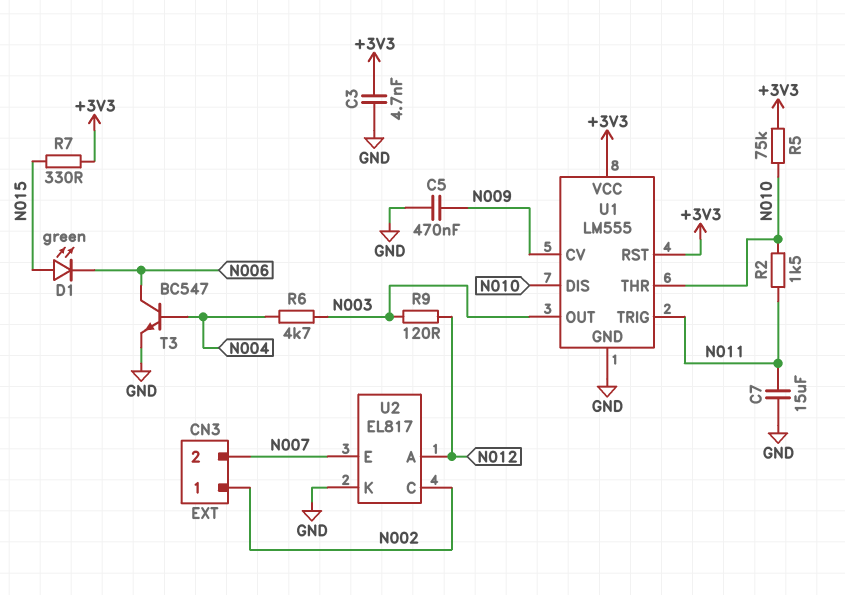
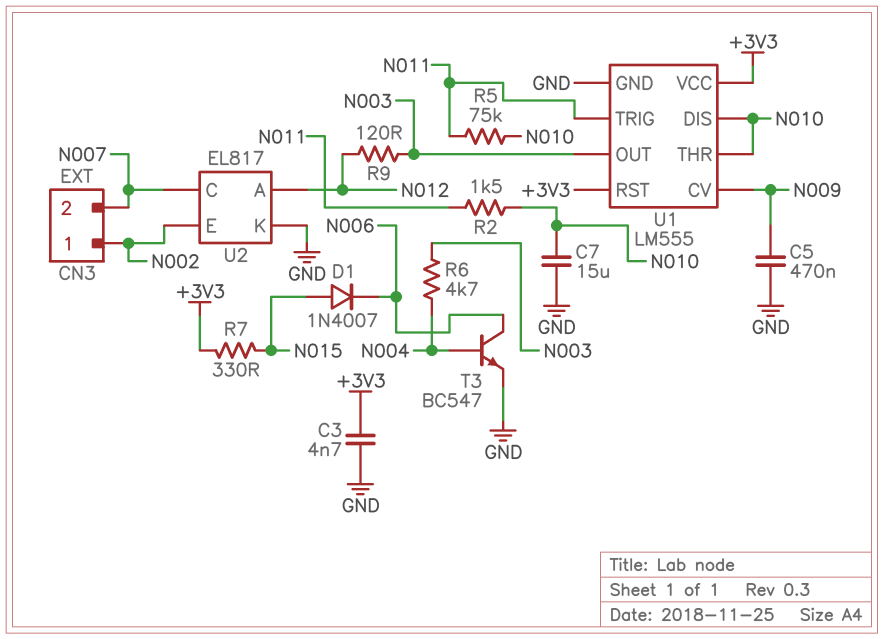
C7: 15uF (GND, N011) -> 15uF (GND, N010)
D1: LED green (A N015, K N006) -> diode 1N4007 (A N015, K N006)
R5: 75k (+3V3, N010) -> 75k (N010, N011)
U2 pin C: N002 -> N007
U2 pin E: N007 -> N002

